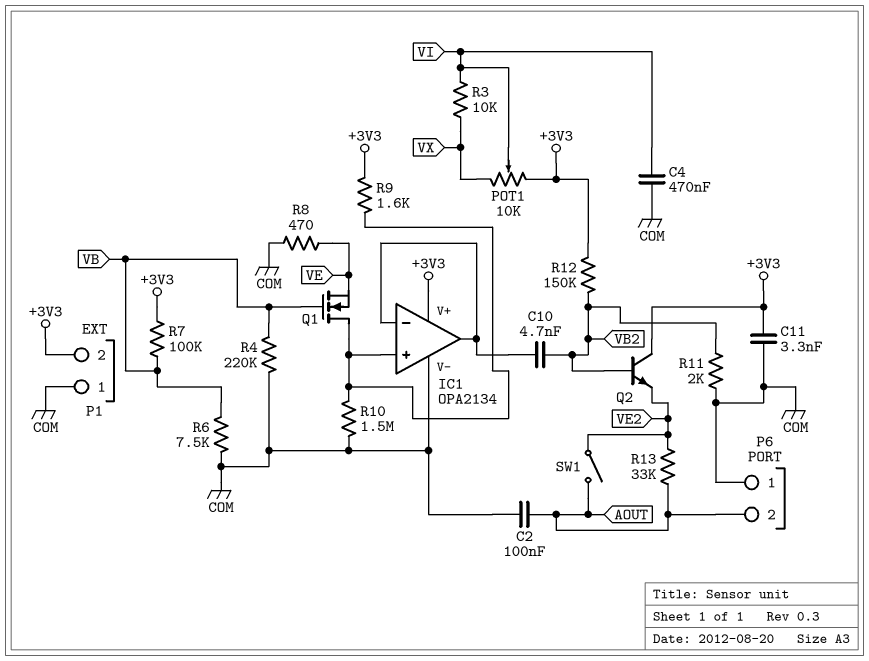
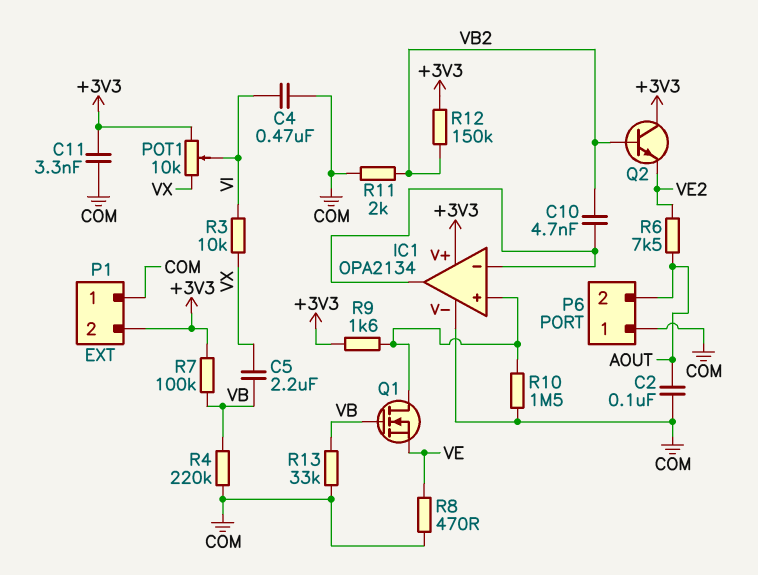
C5: none -> 2.2uF (VB, VX)
R6: 7.5k (COM, VB) -> 7.5k (AOUT, VE2)
R13: 33k (AOUT, VE2) -> 33k (COM, VB)
SW1: switch (AOUT, VE2) -> none

